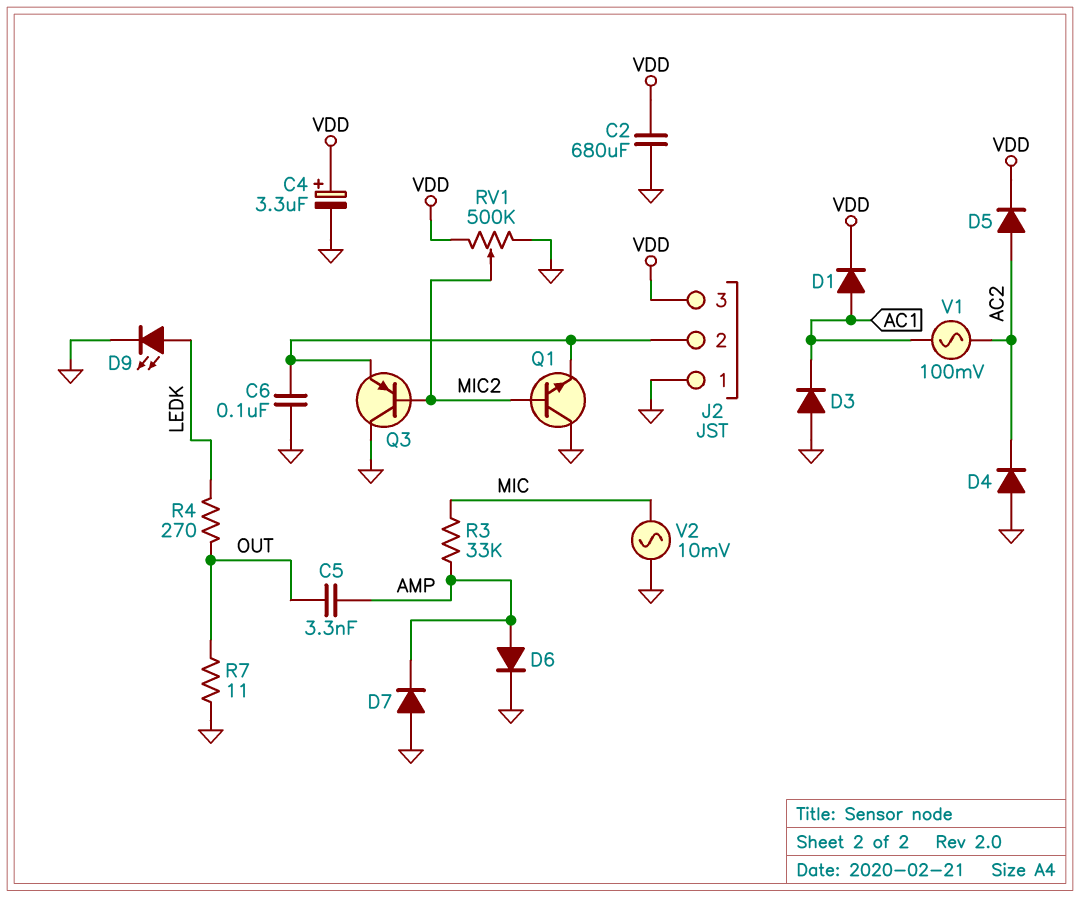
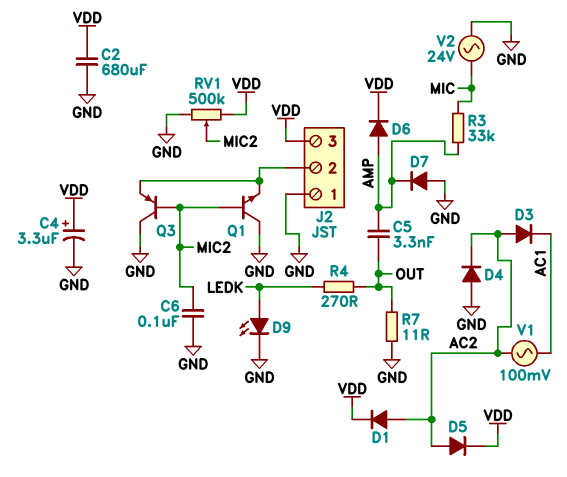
C6: 100nF (GND, J2/2) -> 100nF (GND, MIC2)
D1: diode (A AC1, K VDD) -> diode (A AC2, K VDD)
D3: diode (A GND, K AC1) -> diode (A AC2, K AC1)
D6: diode (A AMP, K GND) -> diode (A AMP, K VDD)
V2: AC 10mV (GND, MIC) -> AC 24V (GND, MIC)

